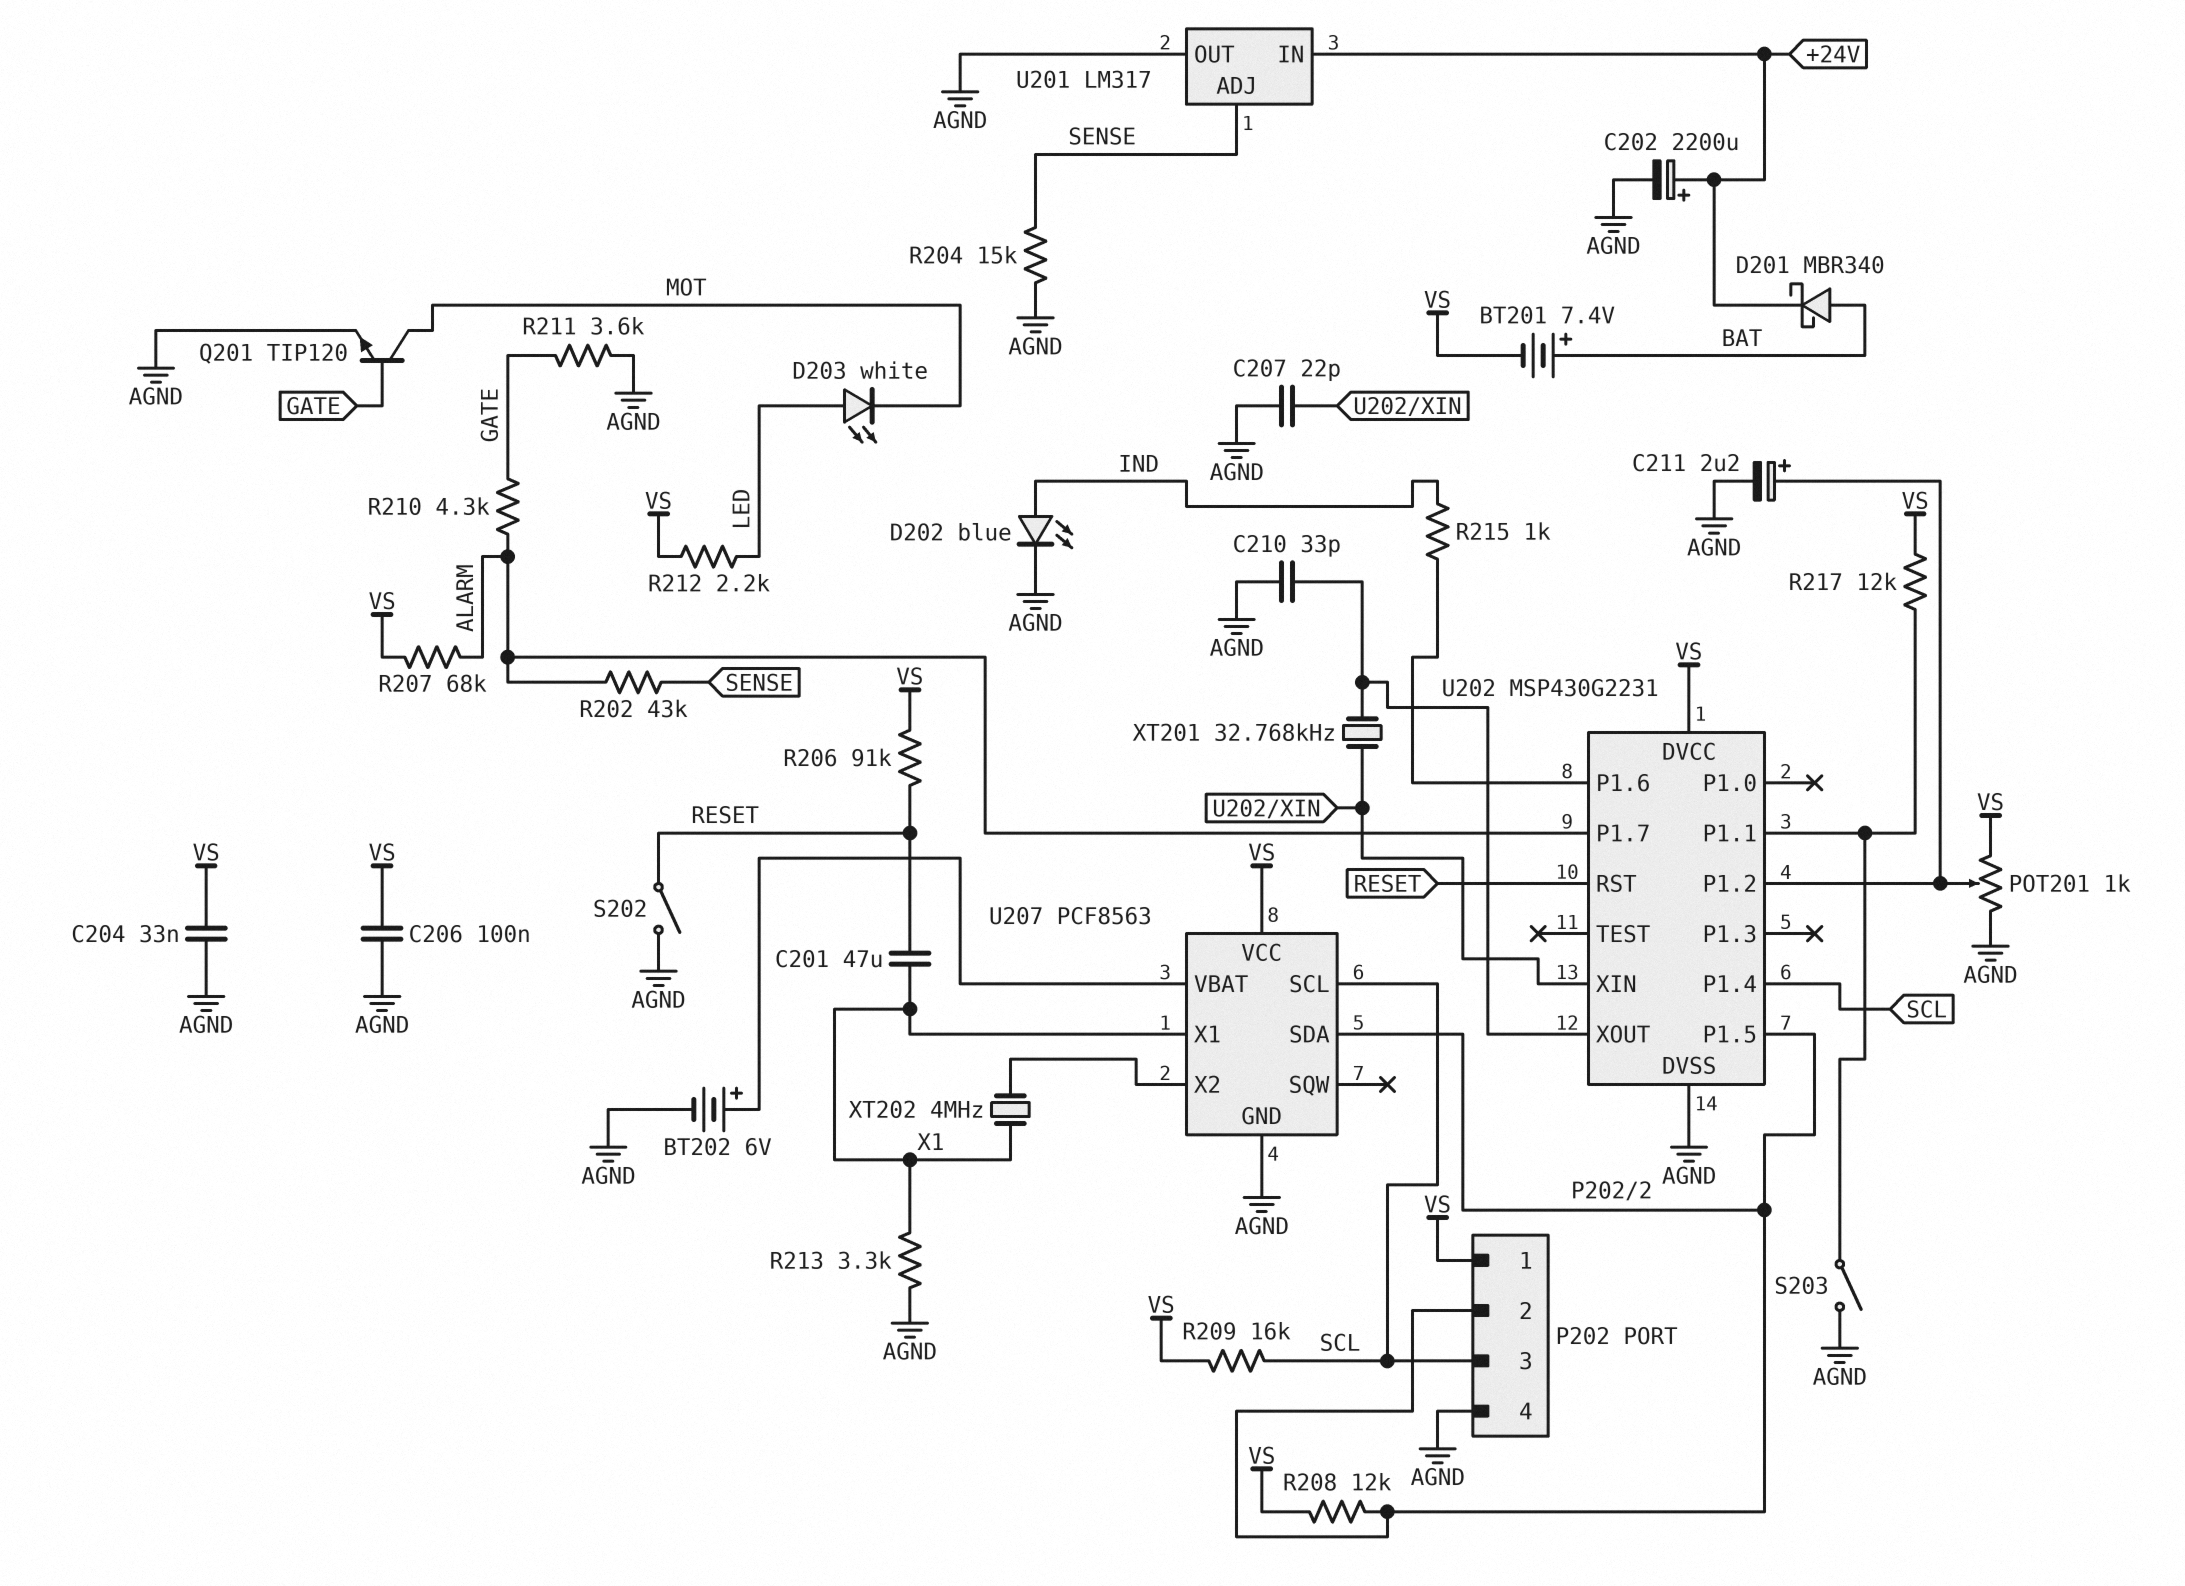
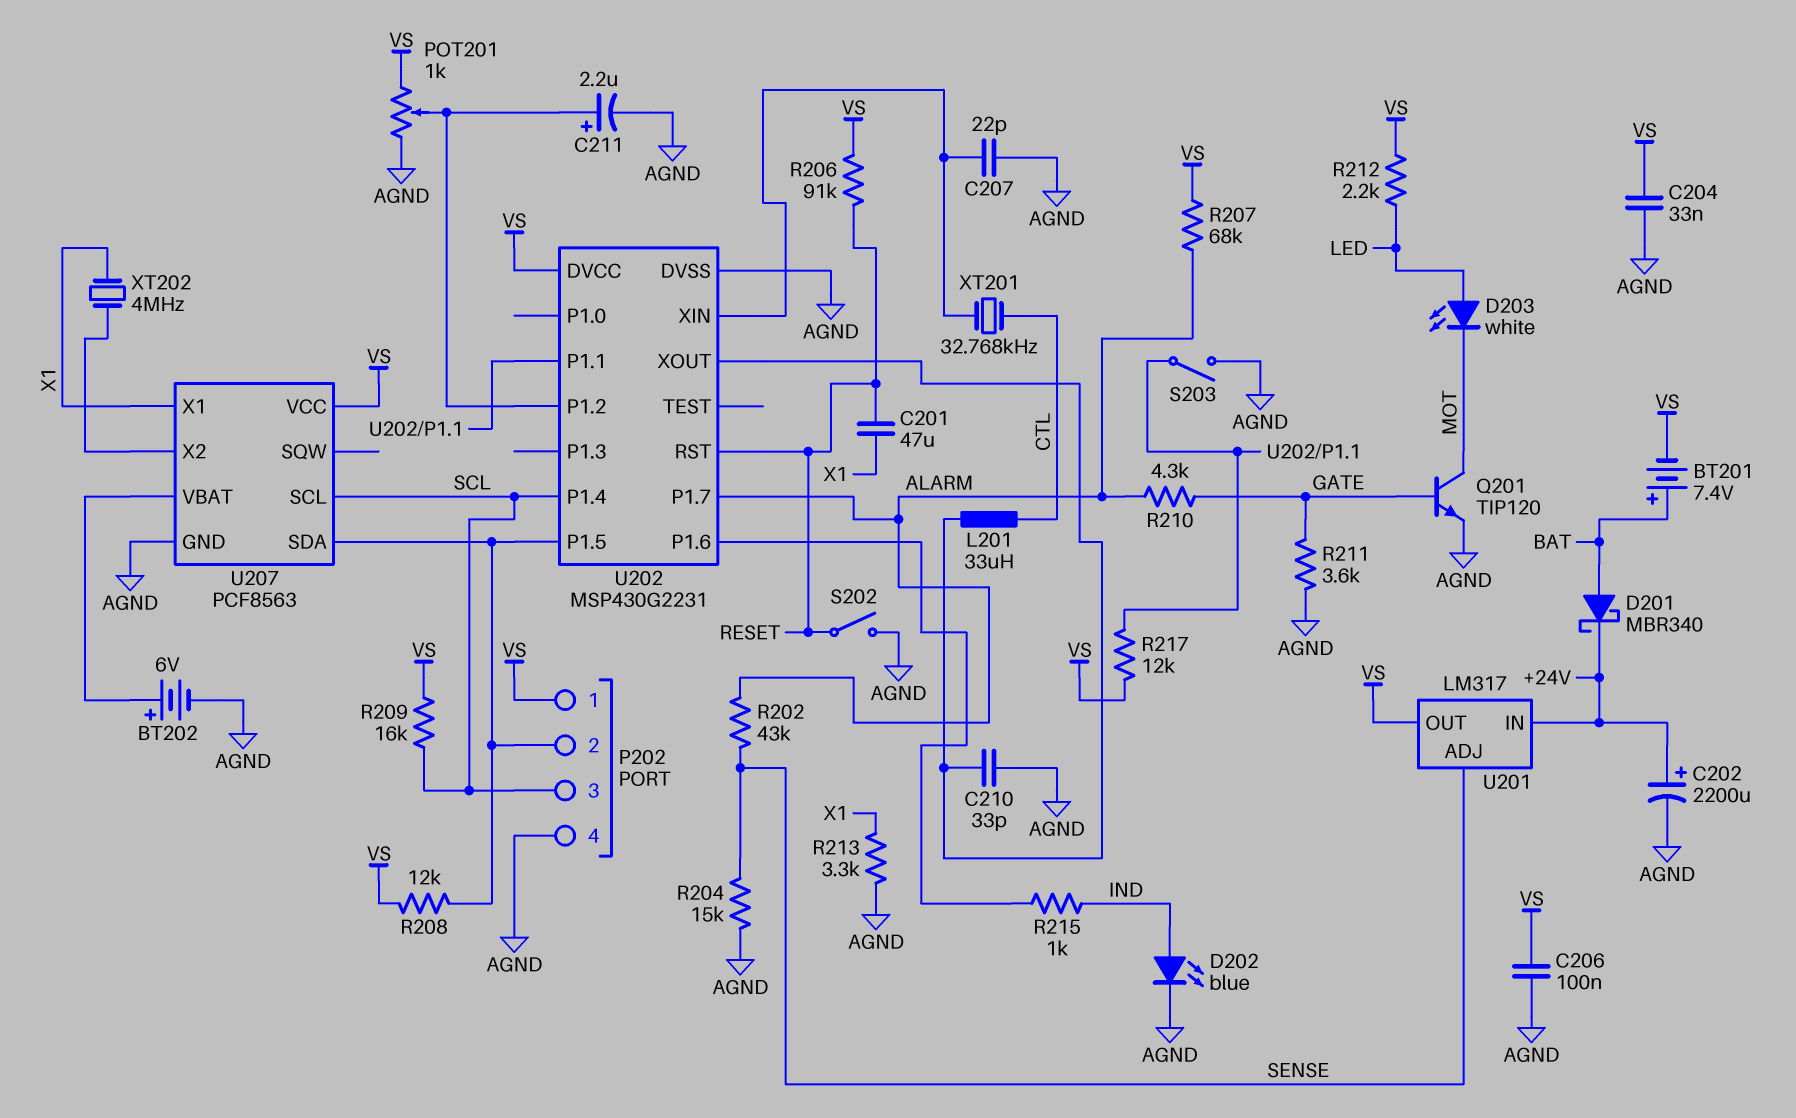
L201: none -> 33uH (CTL, U202/XOUT)
U201 pin OUT: AGND -> VS
XT201: 32.768kHz (U202/XIN, U202/XOUT) -> 32.768kHz (CTL, U202/XIN)

